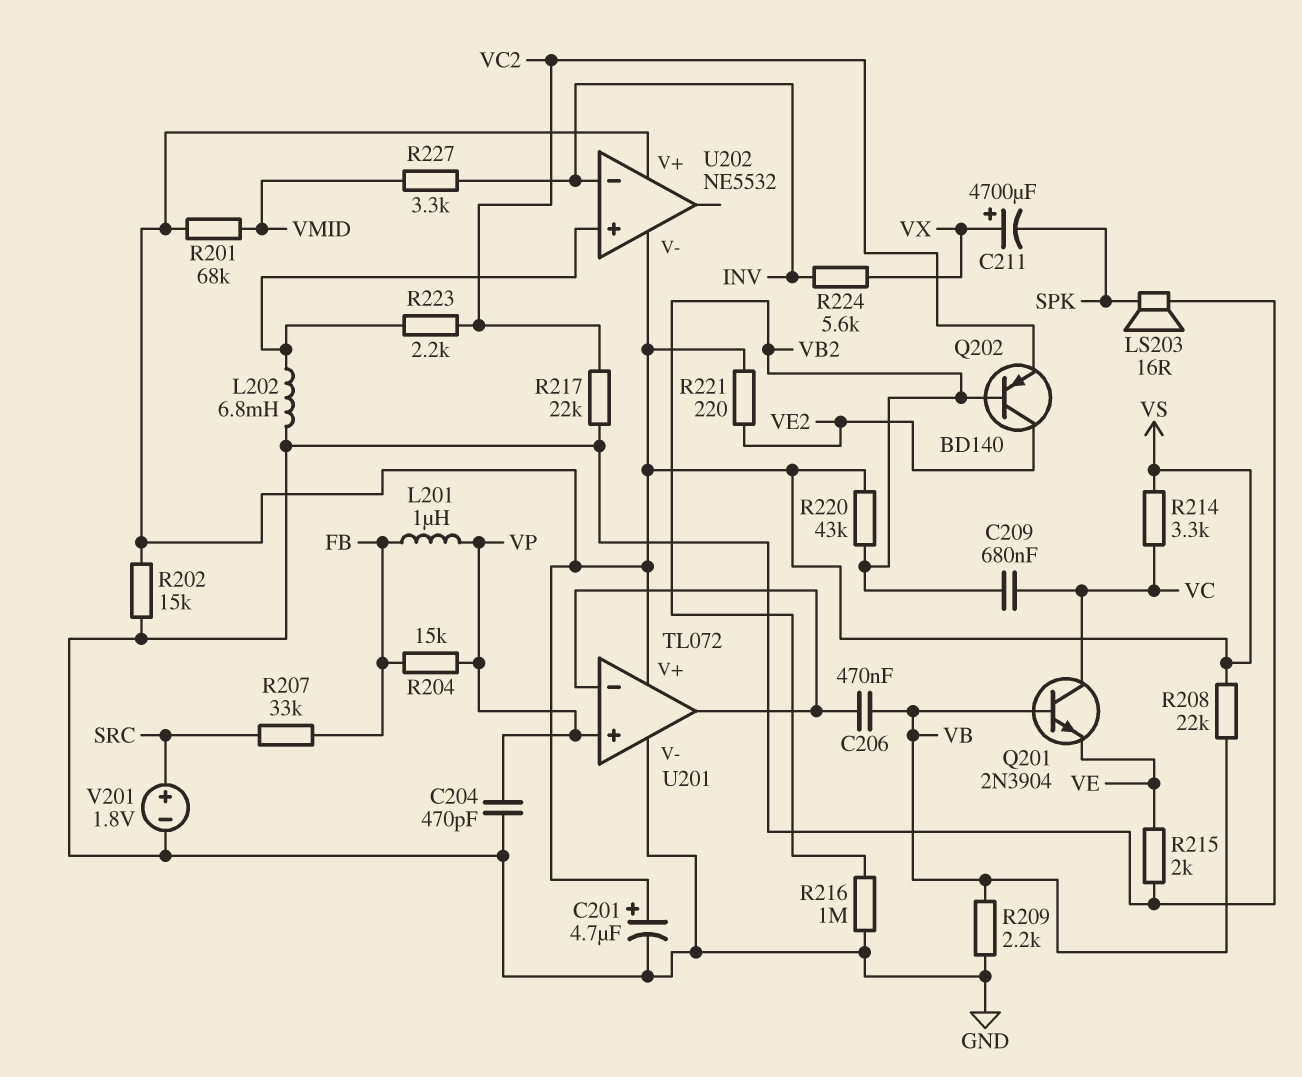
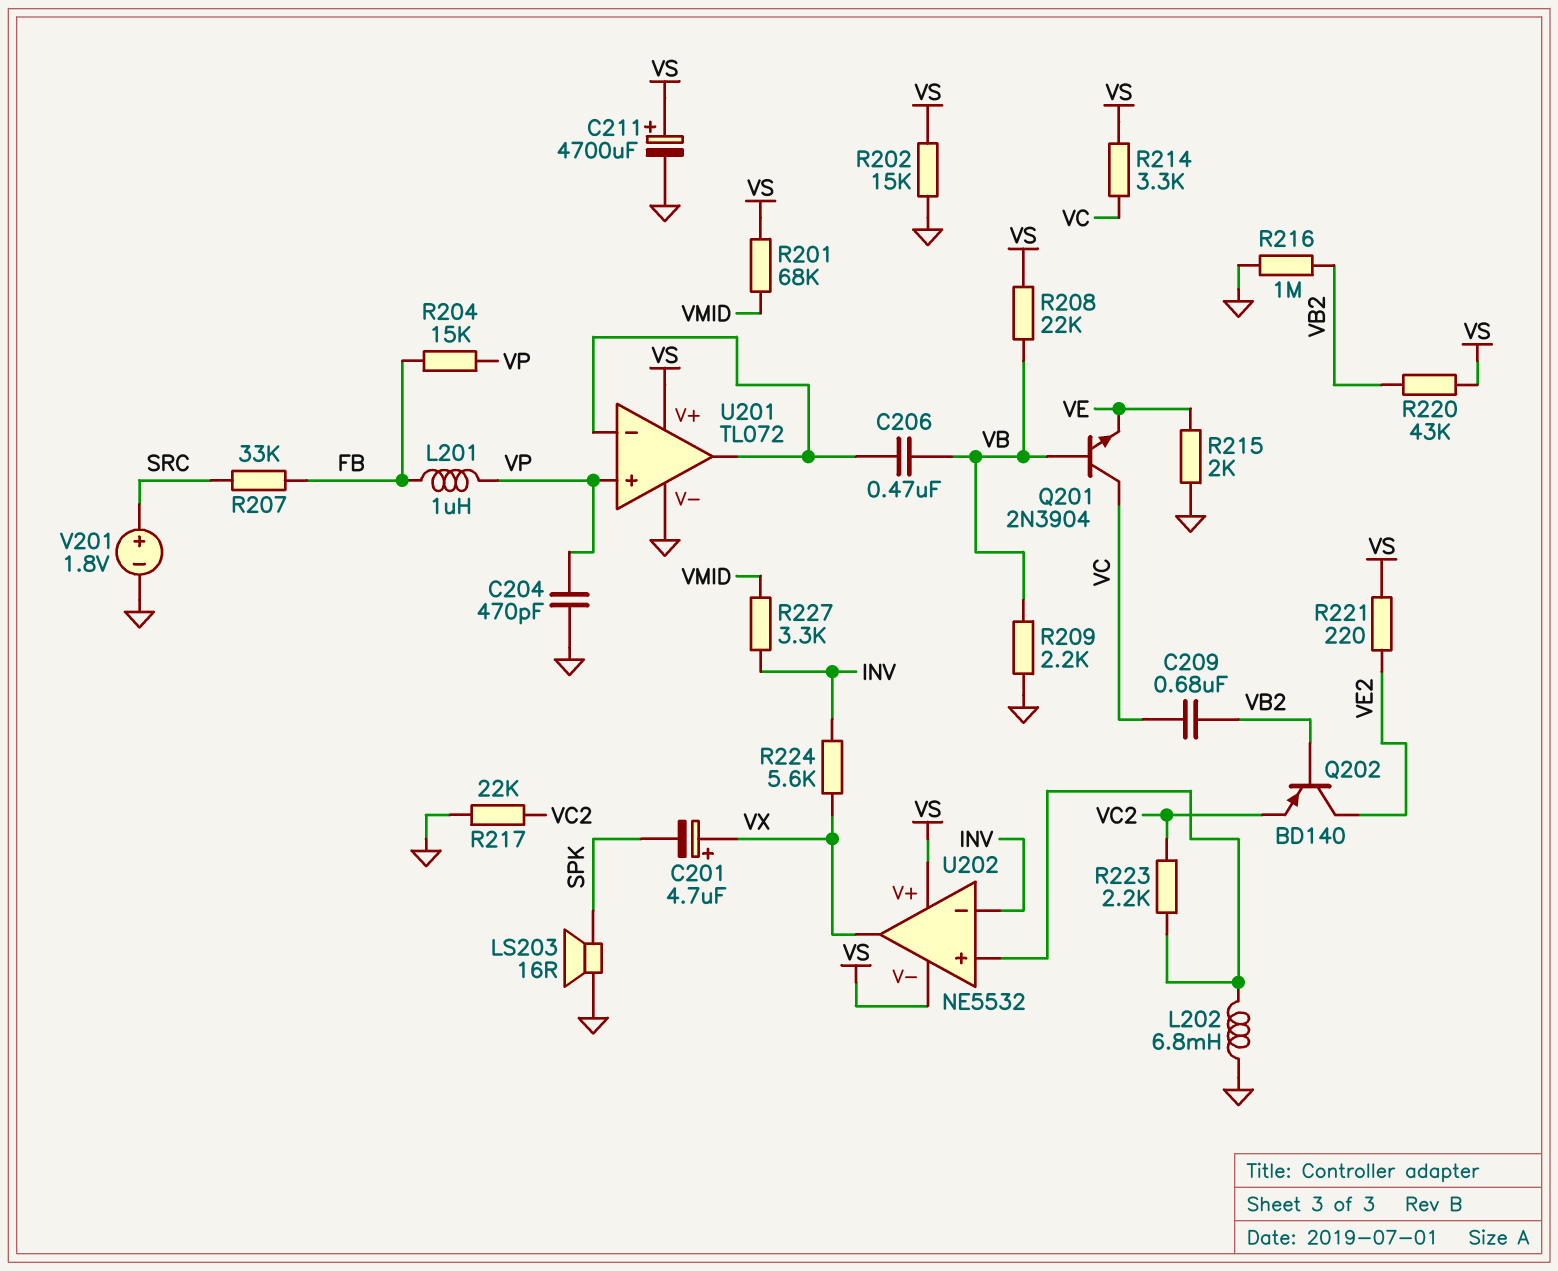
C201: 4.7uF (plus VS, minus GND) -> 4.7uF (plus VX, minus SPK)
C211: 4700uF (plus VX, minus SPK) -> 4700uF (plus VS, minus GND)
U202 pin out: none -> VX

